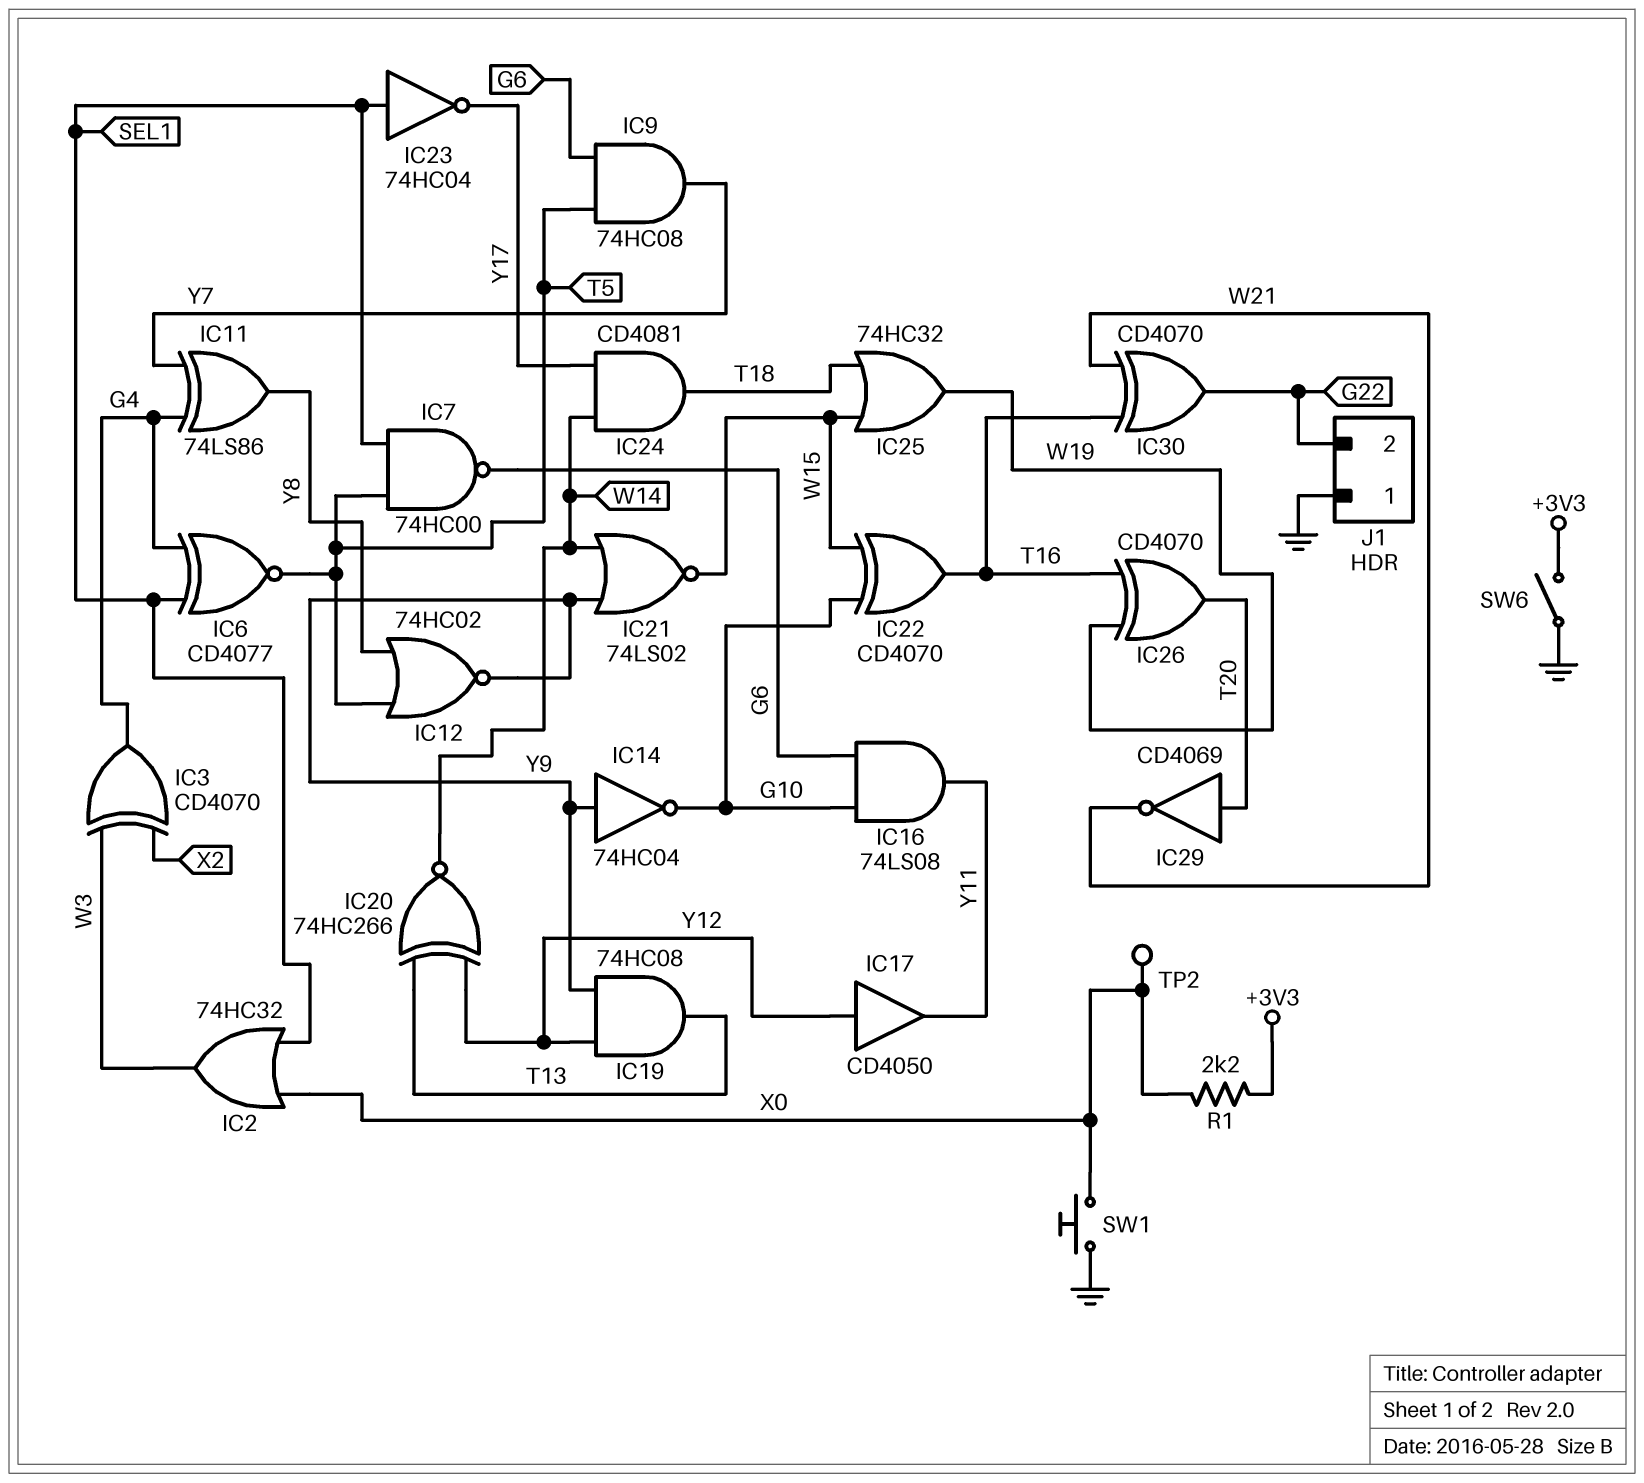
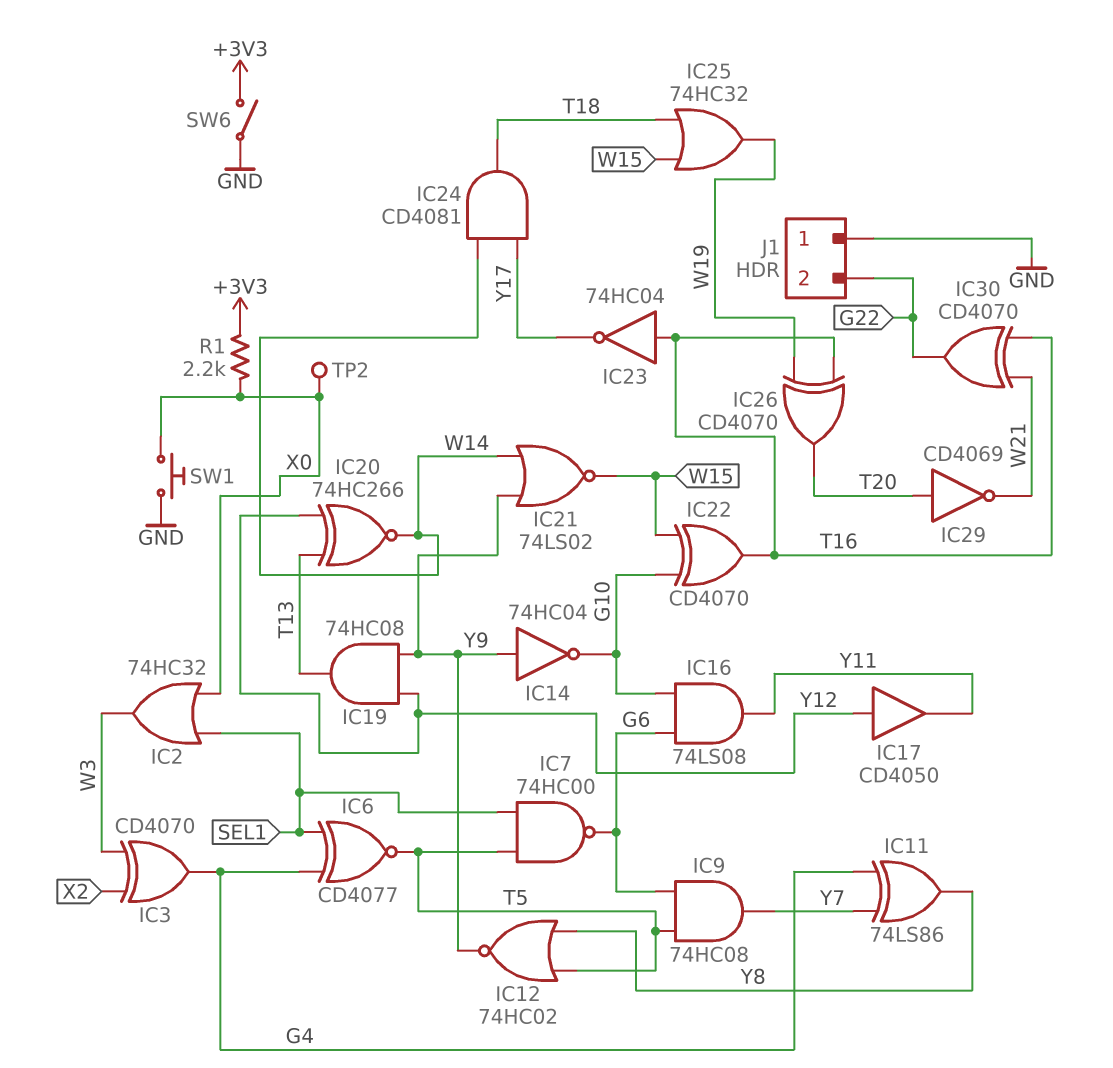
IC23: NOT 74HC04 (in SEL1, out Y17) -> NOT 74HC04 (in T16, out Y17)

